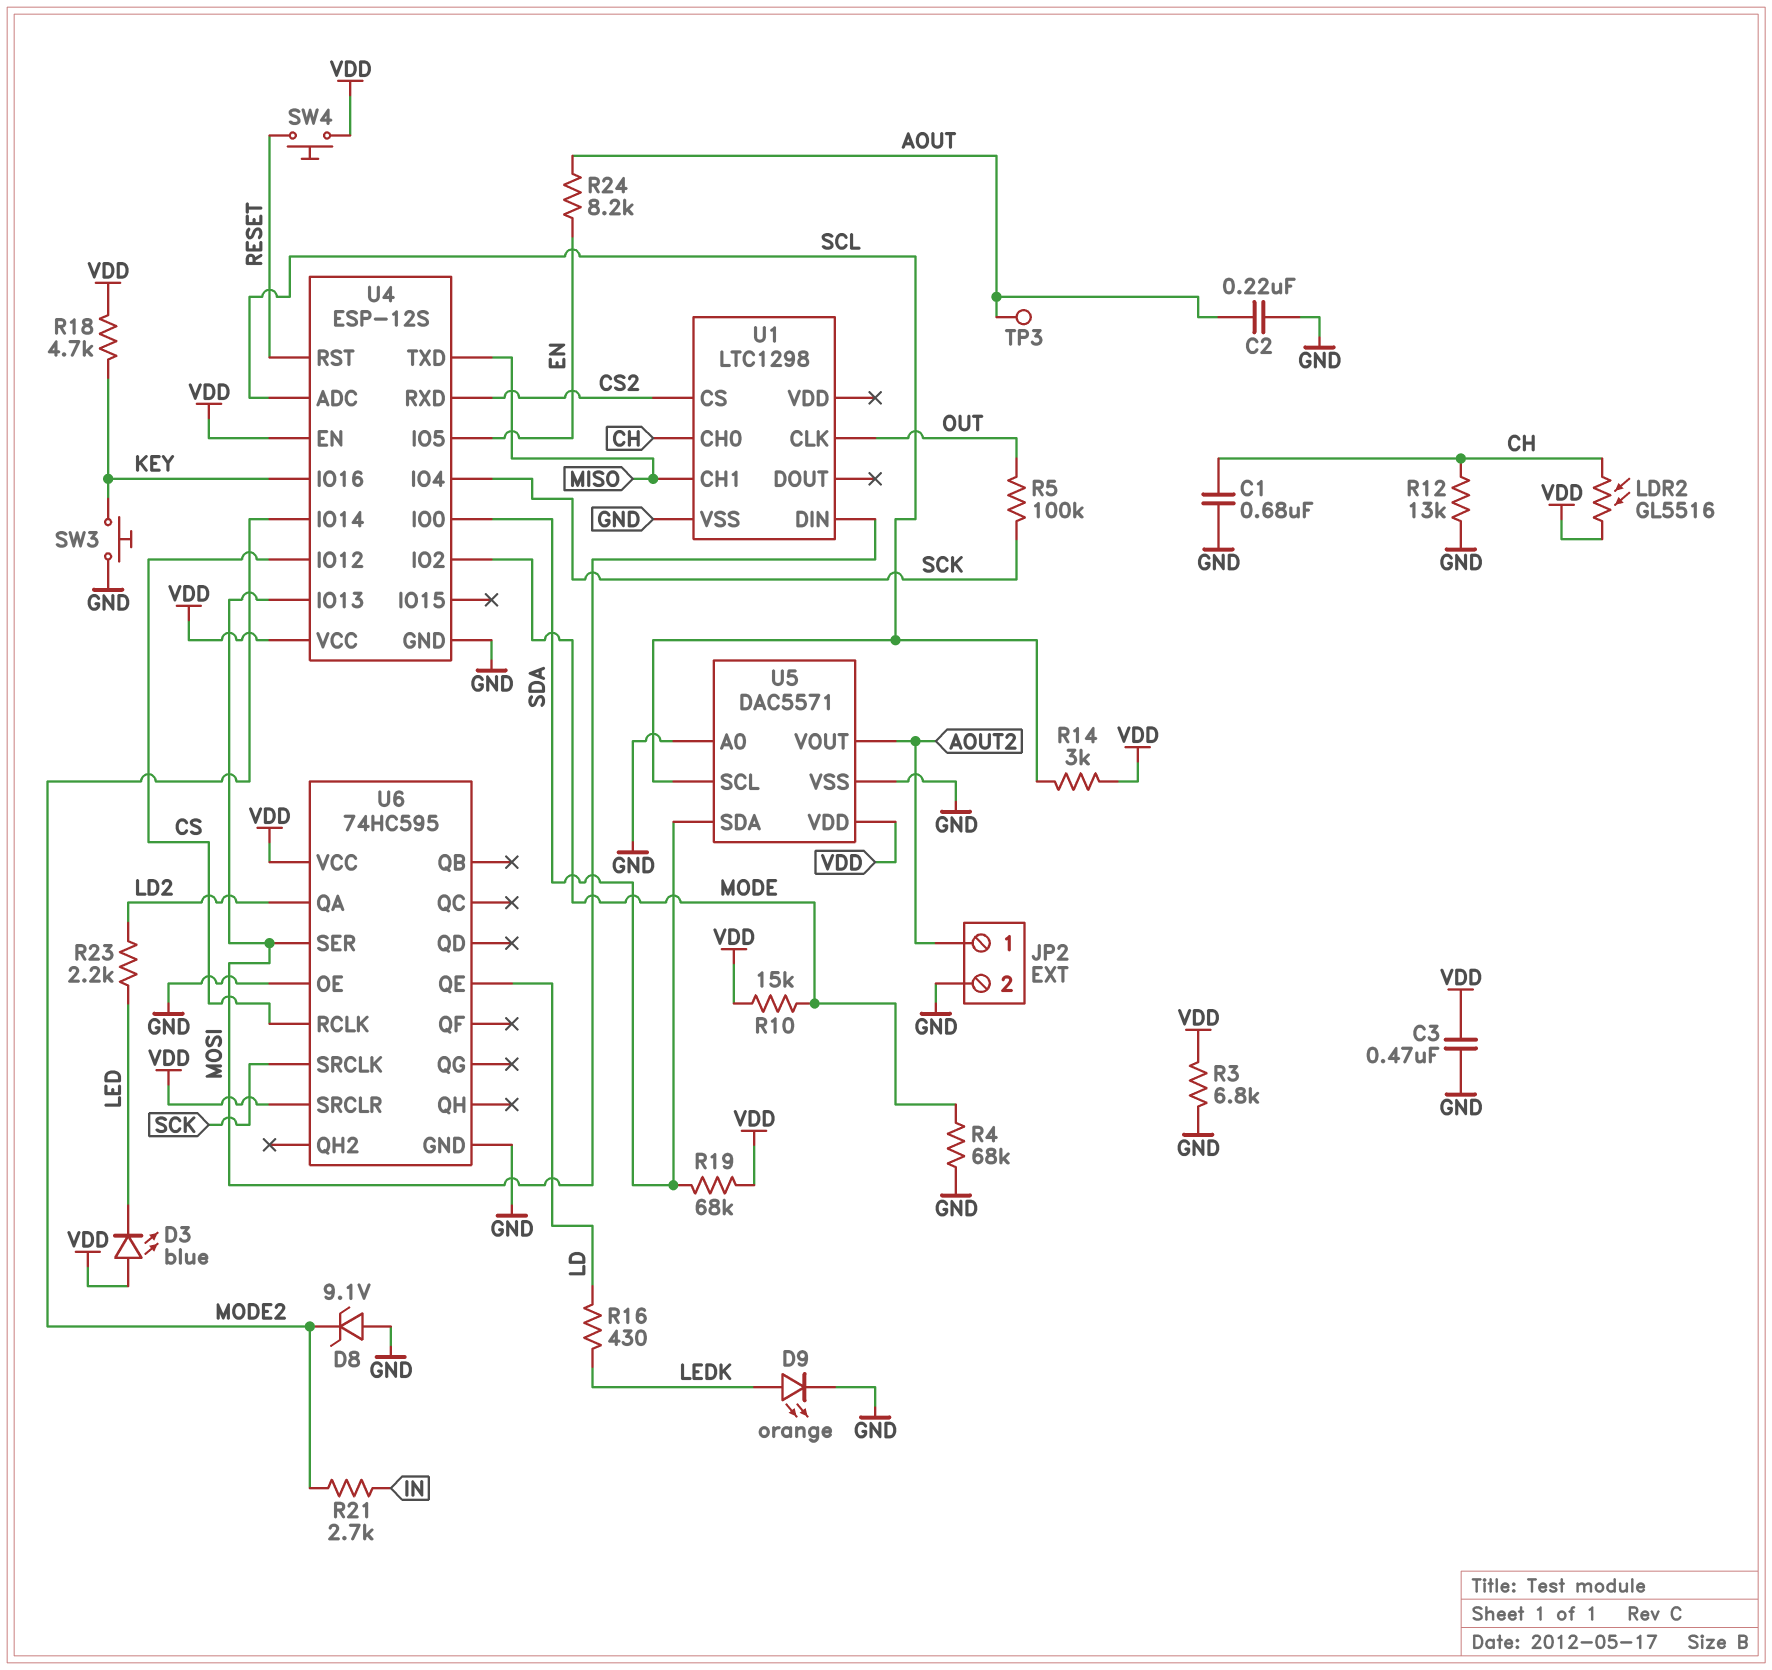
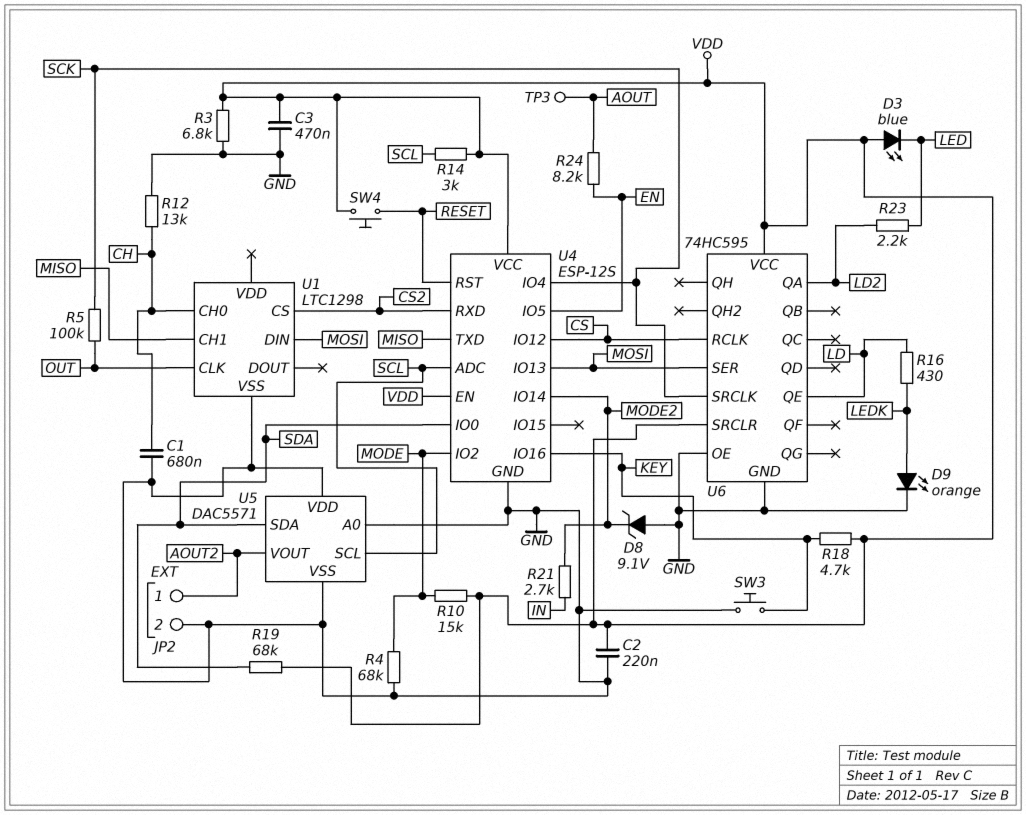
C2: 220nF (AOUT, GND) -> 220nF (GND, VDD)
LDR2: GL5516 (CH, VDD) -> none
U5 pin VDD: VDD -> GND

